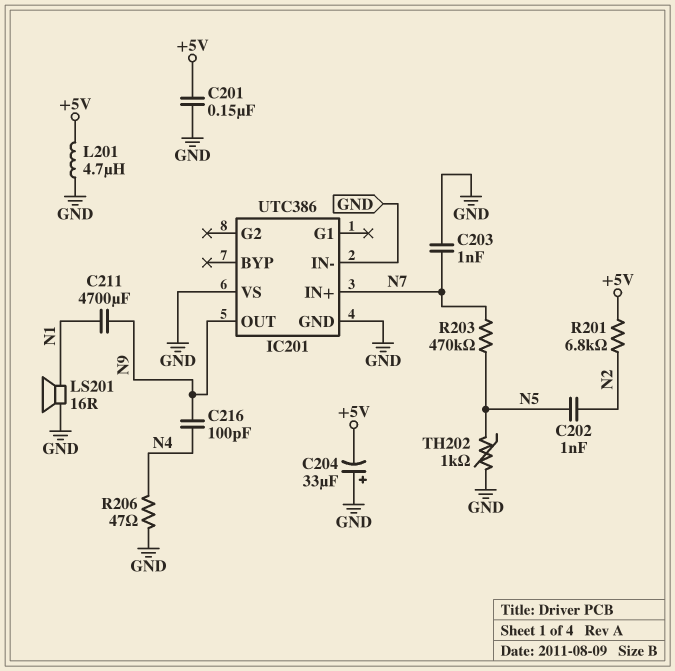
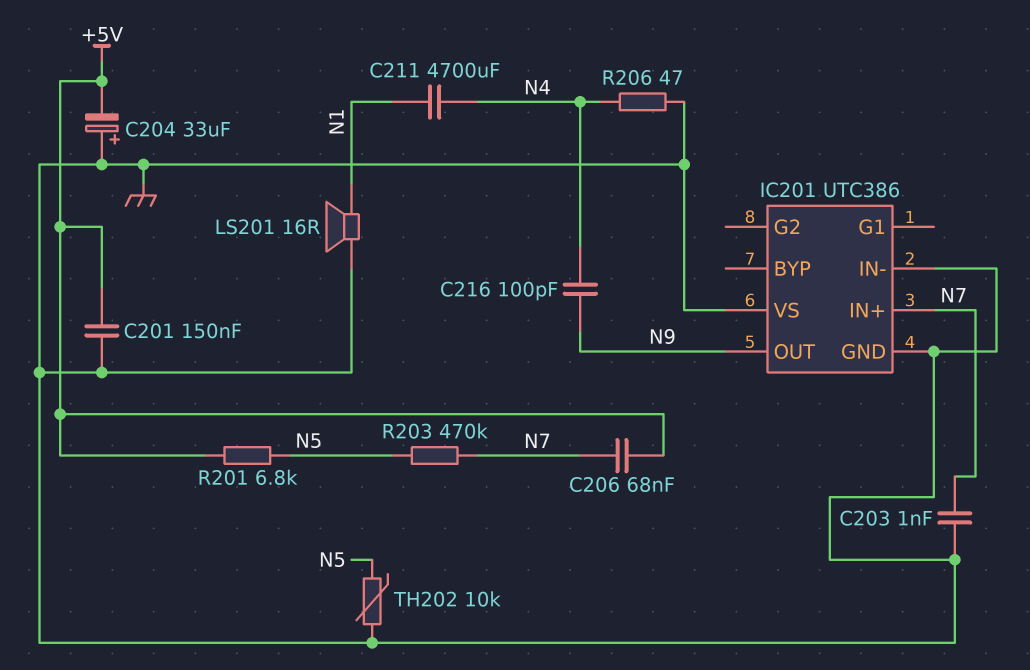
C202: 1nF (N2, N5) -> none
C206: none -> 68nF (+5V, N7)
C211: 4700uF (N1, N9) -> 4700uF (N1, N4)
L201: 4.7uH (+5V, GND) -> none
R201: 6.8k (+5V, N2) -> 6.8k (+5V, N5)
TH202: 1k (GND, N5) -> 10k (GND, N5)

